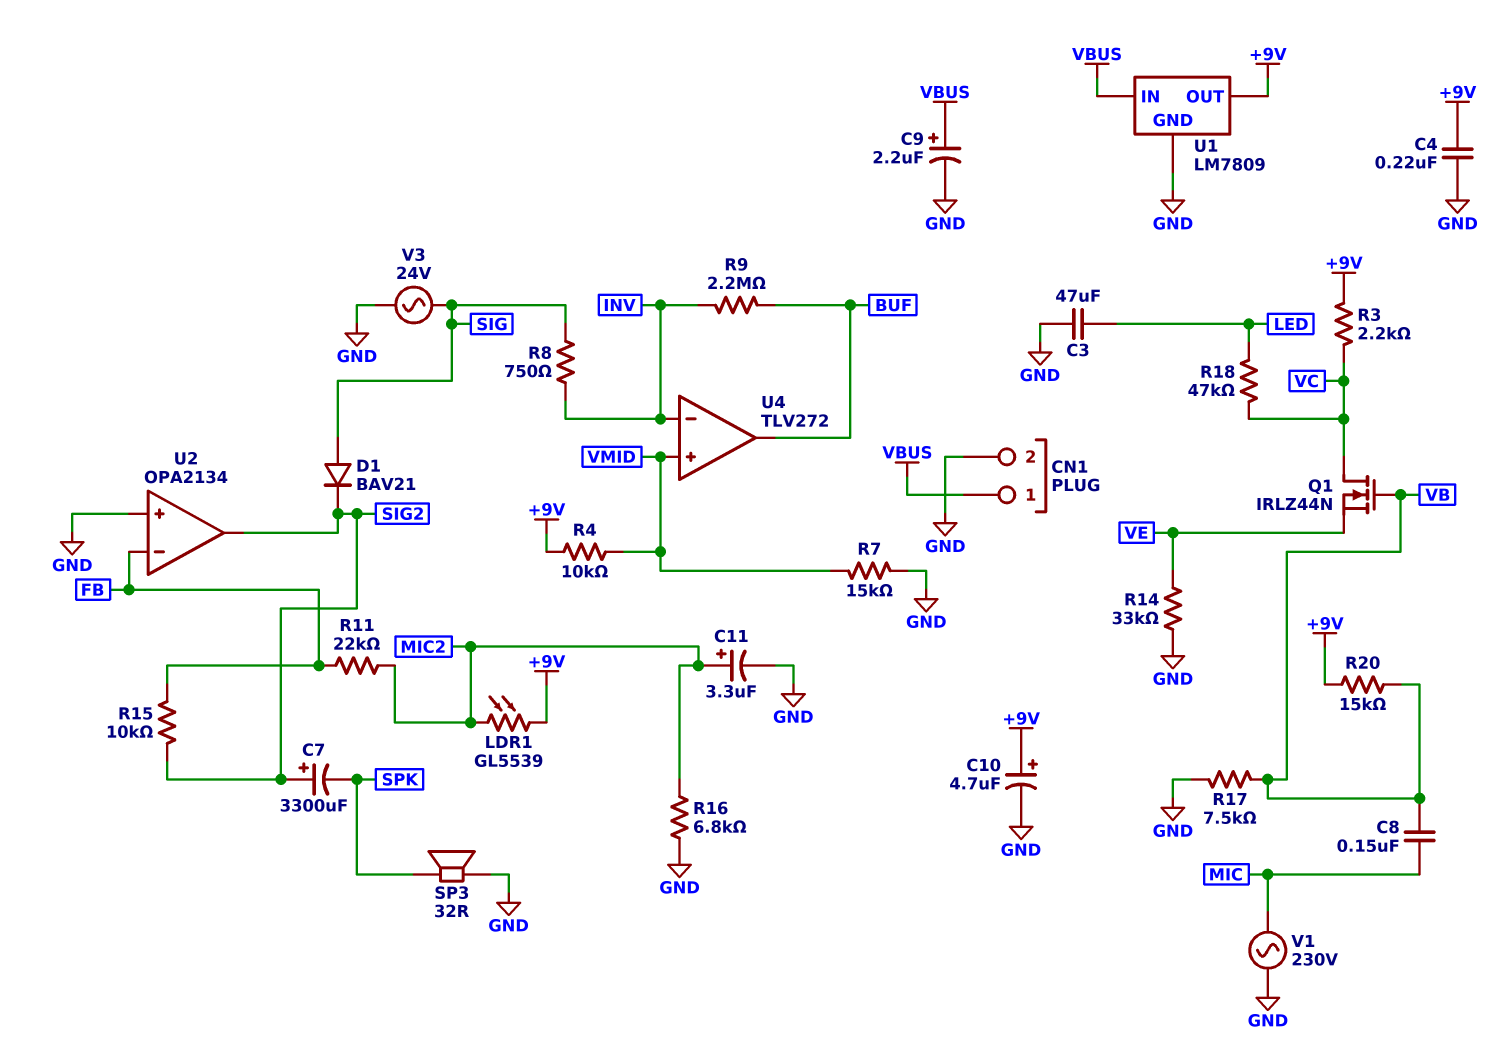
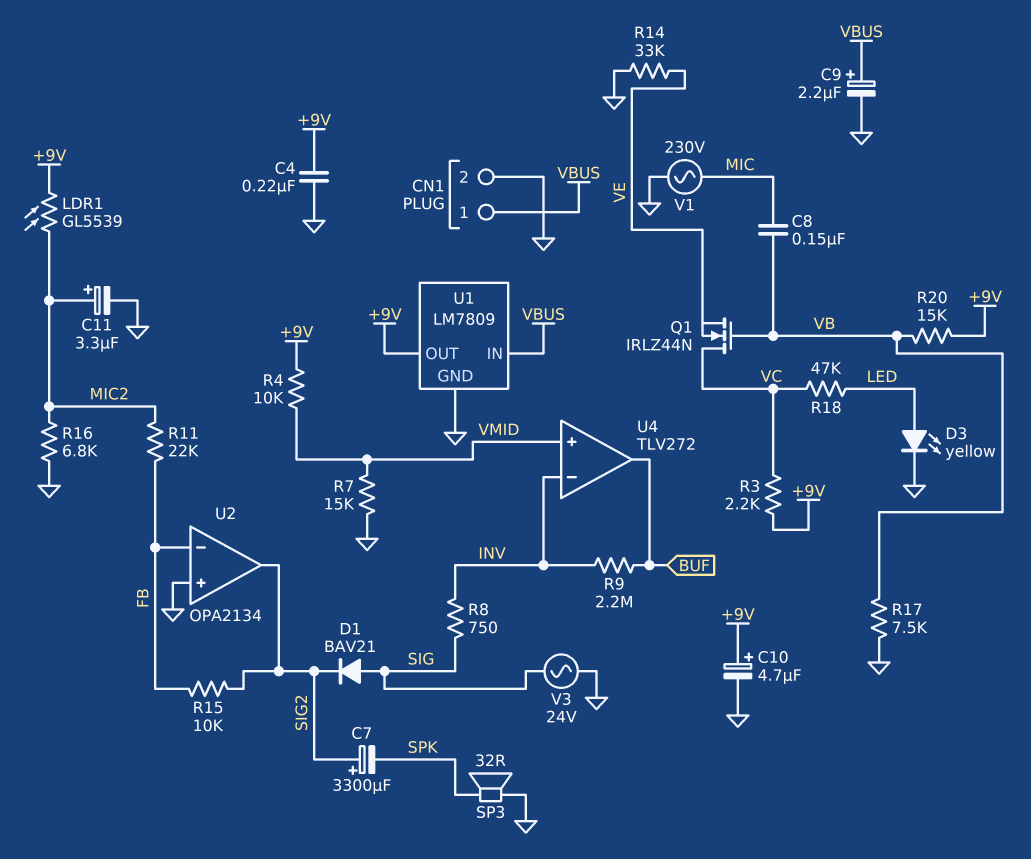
C3: 47uF (GND, LED) -> none
D3: none -> LED yellow (A LED, K GND)

